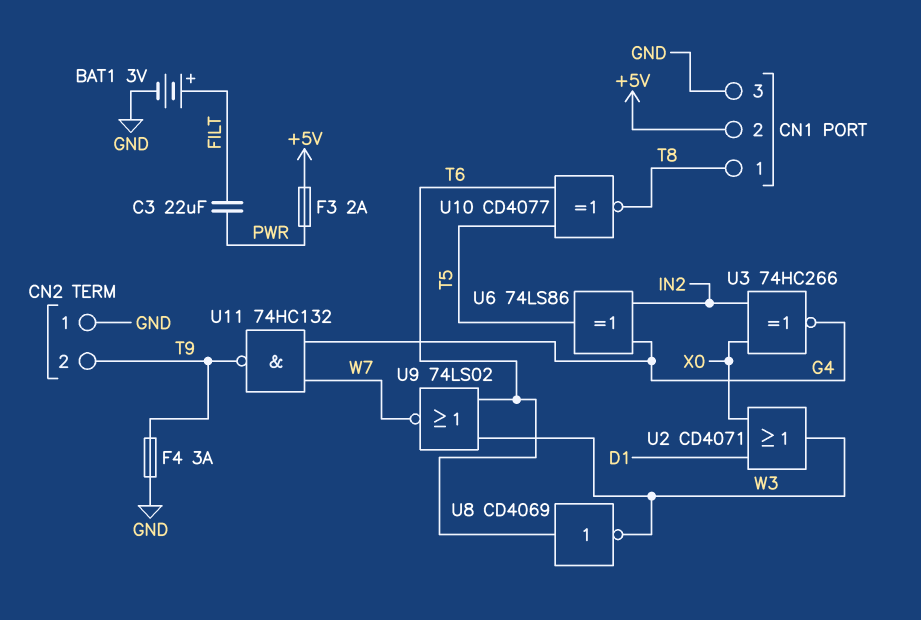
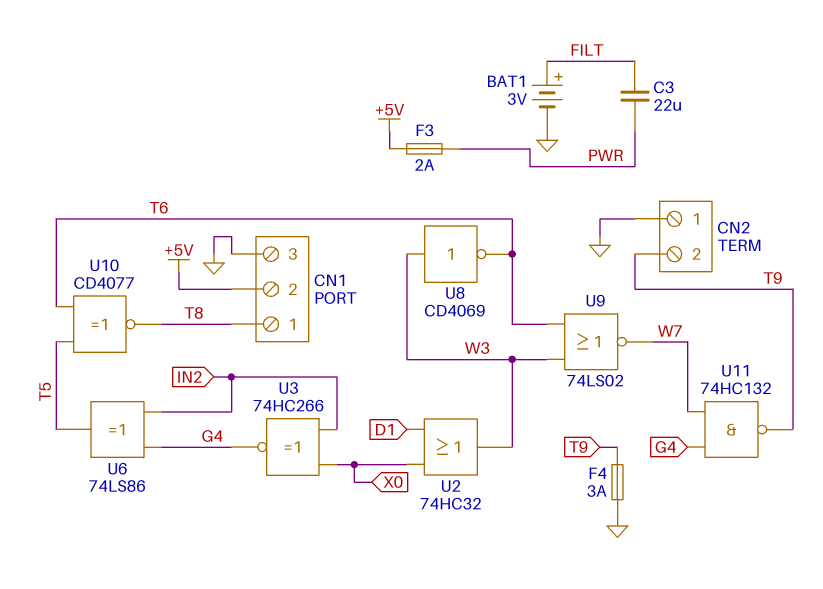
U2: OR CD4071 (in D1, in X0, out W3) -> OR 74HC32 (in D1, in X0, out W3)
U8: NOT CD4069 (in T6, out W3) -> NOT CD4069 (in W3, out T6)

